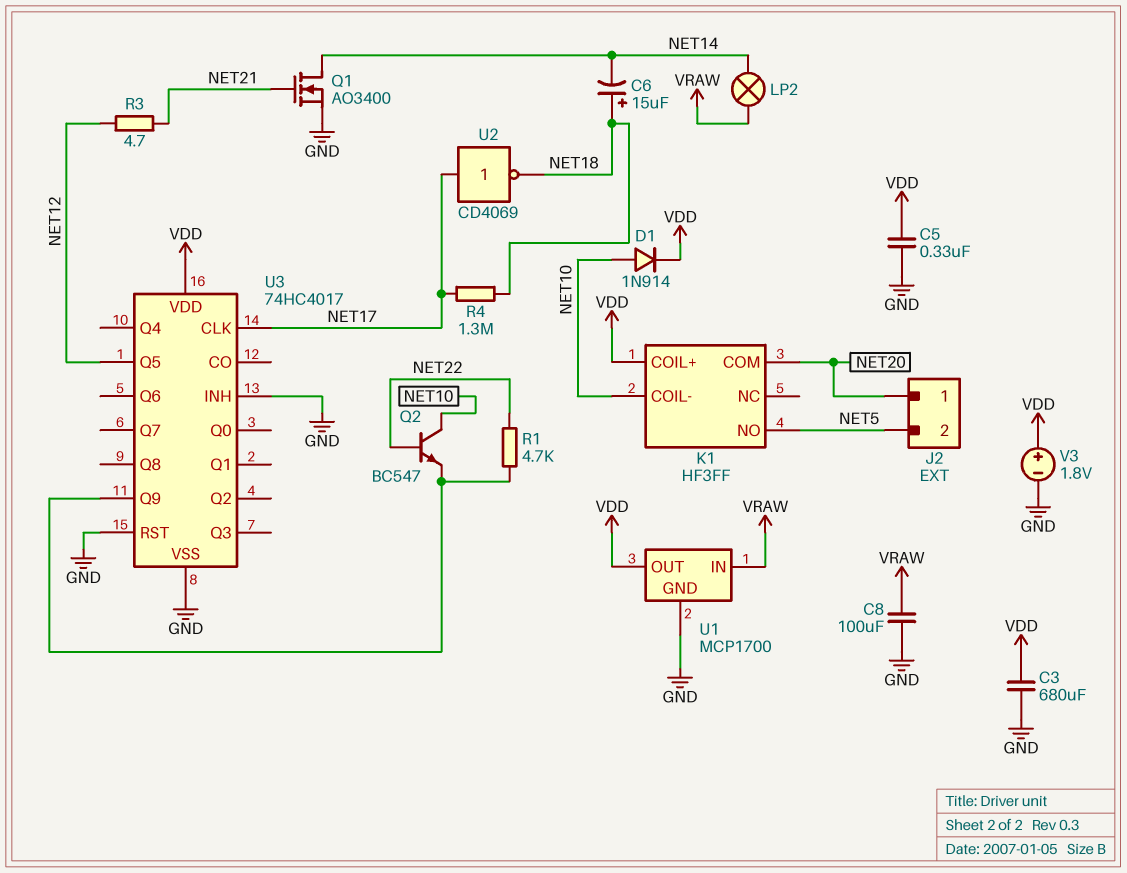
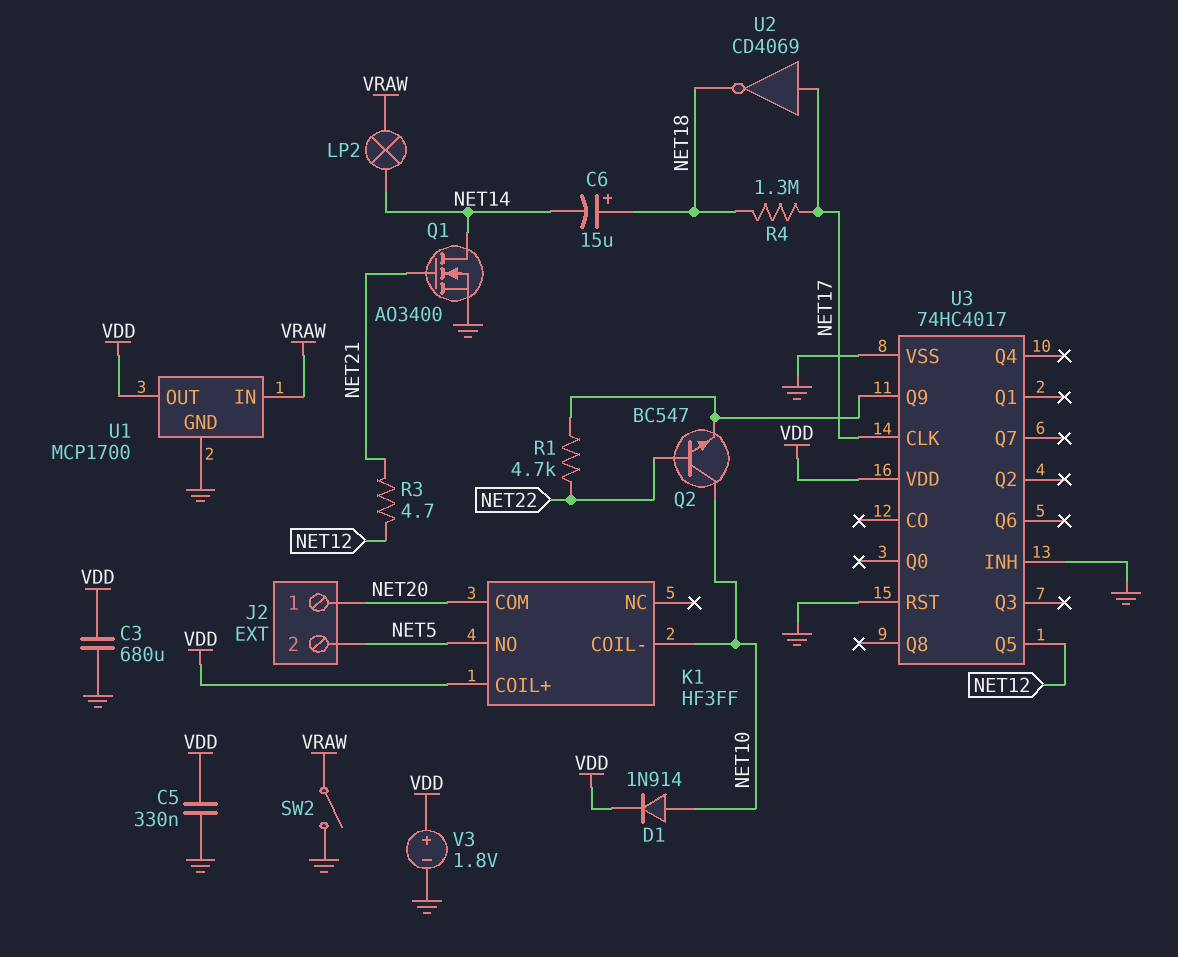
C8: 100uF (GND, VRAW) -> none
SW2: none -> switch (GND, VRAW)

